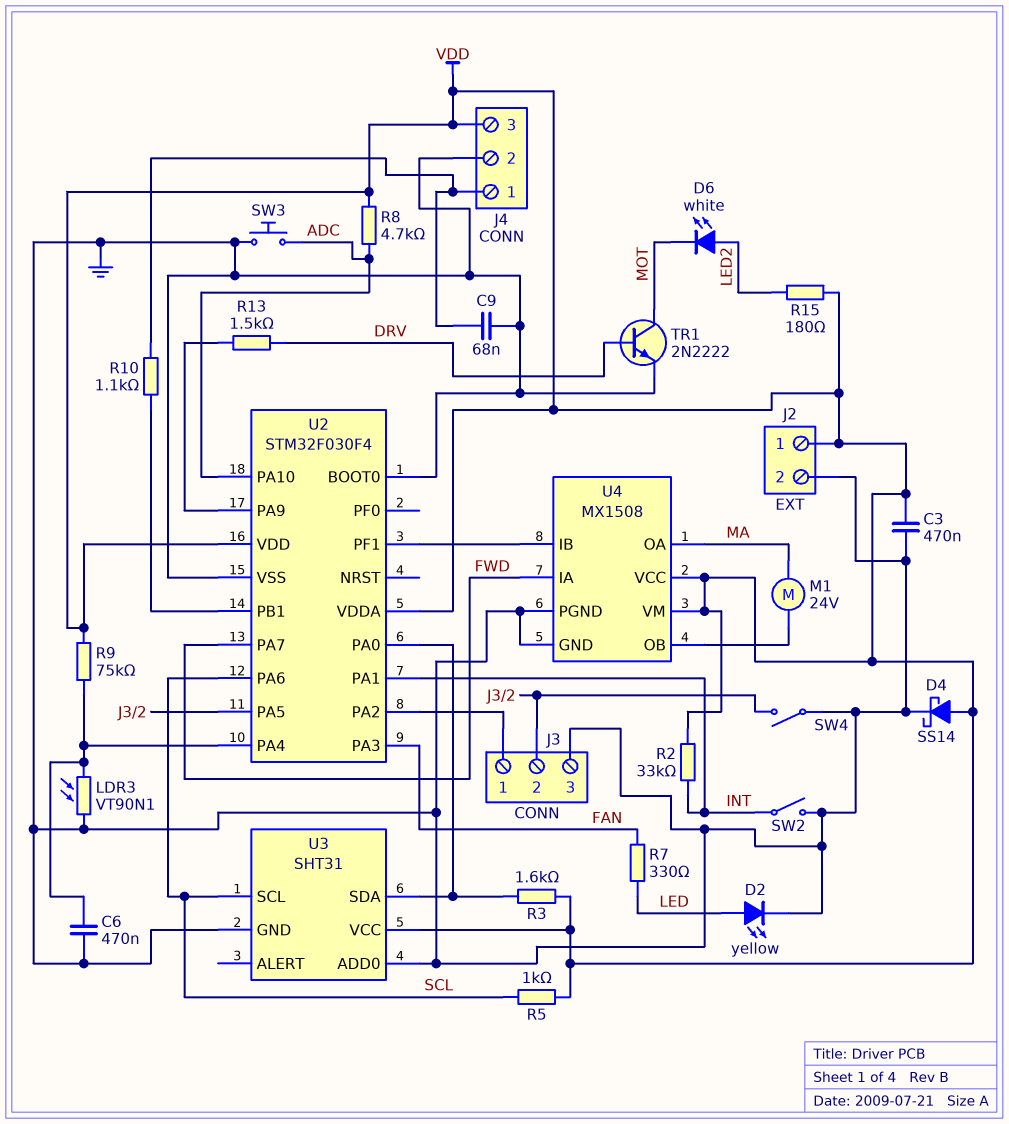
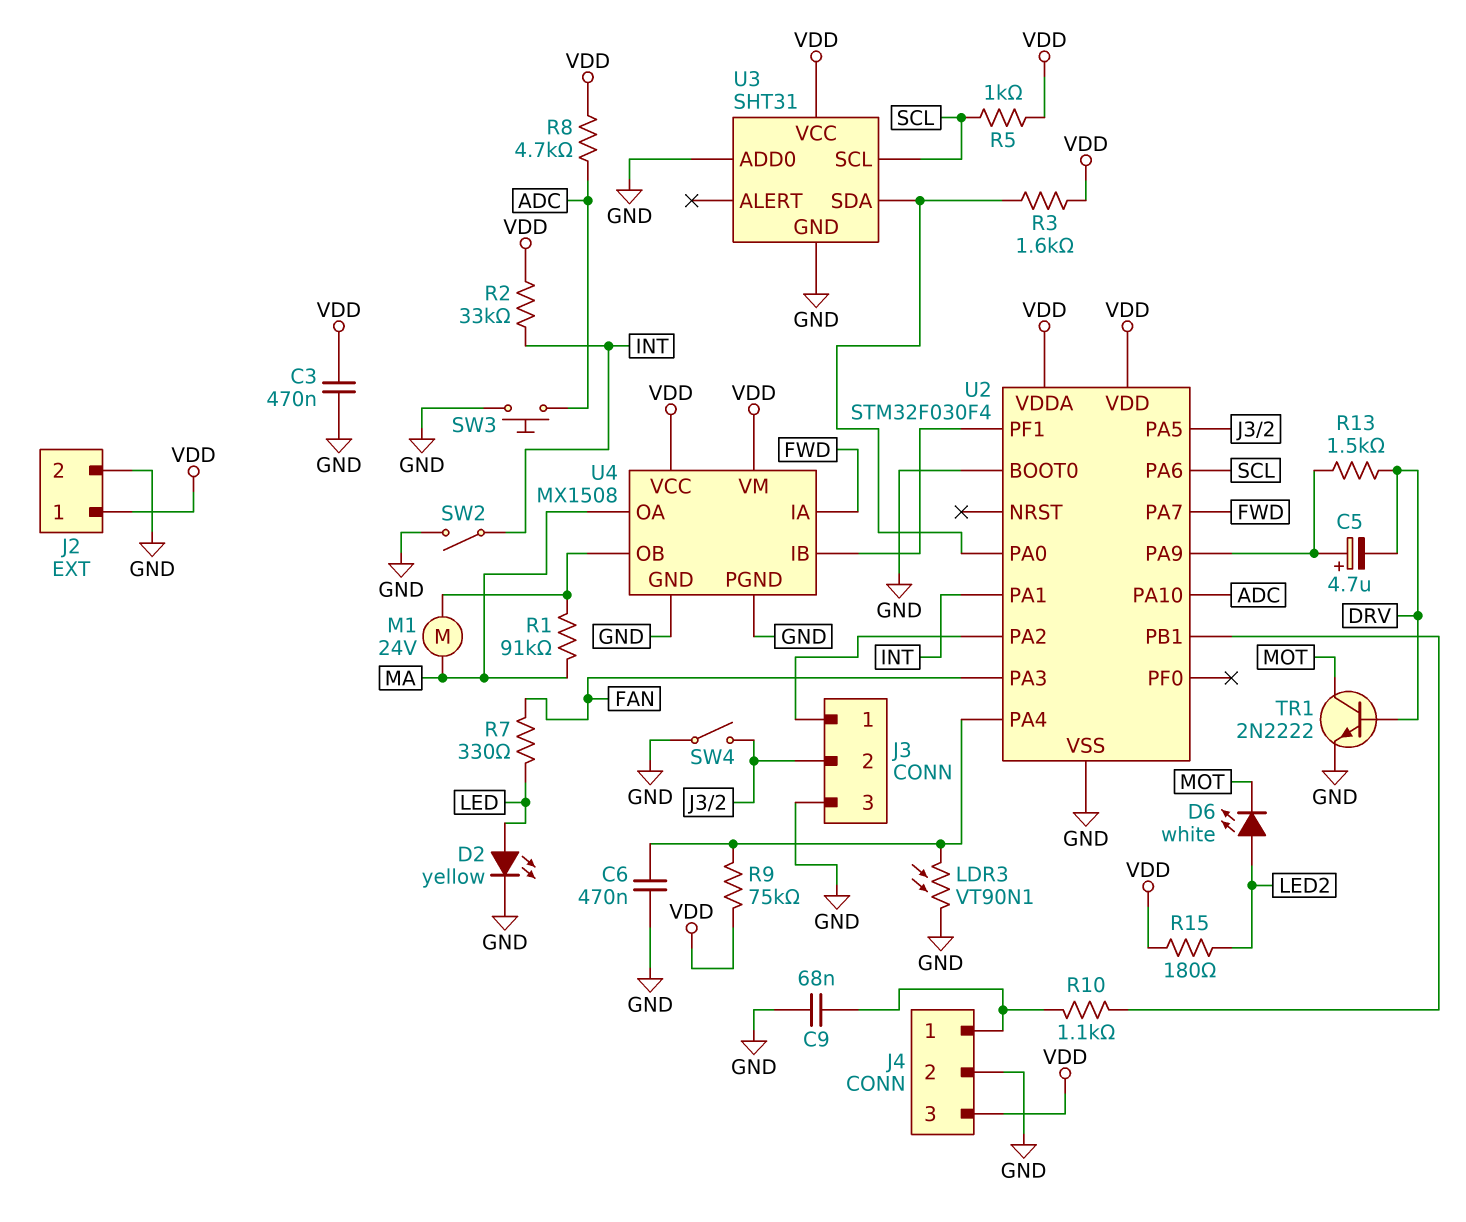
C5: none -> 4.7uF (plus U2/PA9, minus DRV)
D4: schottky SS14 (A VDD, K GND) -> none
R1: none -> 91k (MA, U4/OB)

